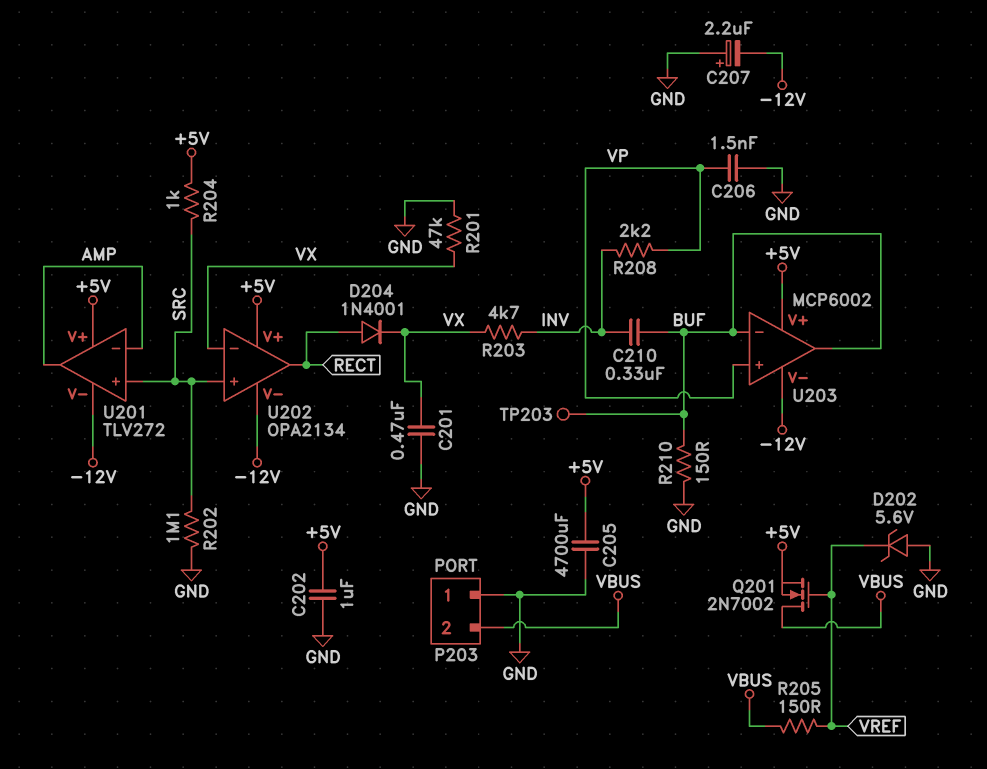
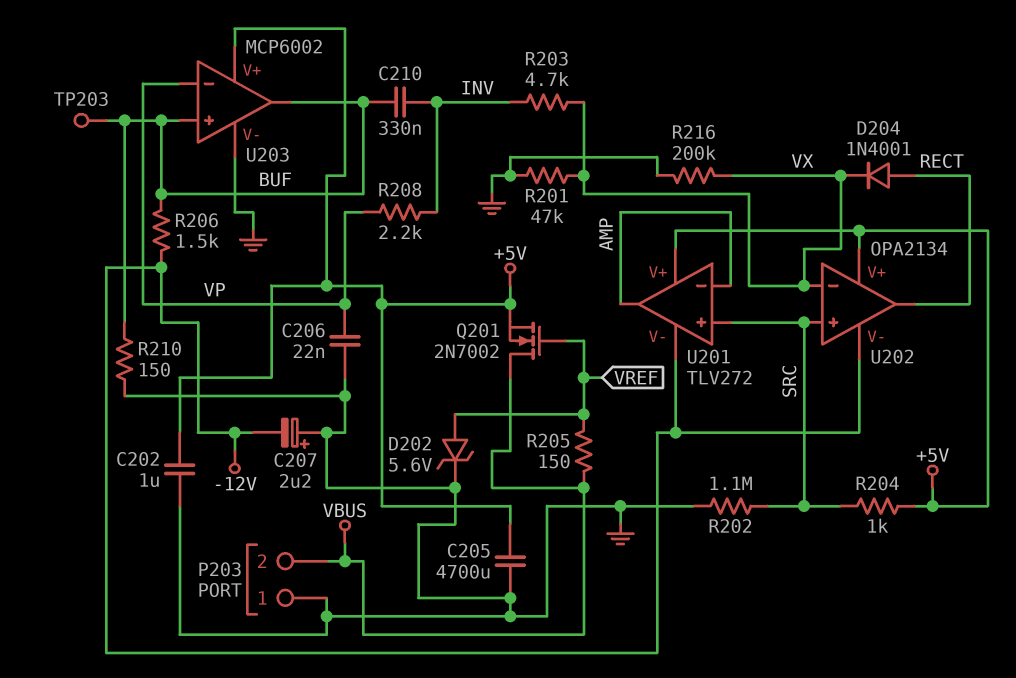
C201: 470nF (GND, VX) -> none
C206: 1.5nF (GND, VP) -> 22nF (GND, VP)
D202: zener 5.6V (A GND, K VREF) -> zener 5.6V (A VREF, K GND)
R206: none -> 1.5k (-12V, BUF)
R216: none -> 200k (GND, VX)
U203 pin V-: -12V -> GND
U203 pin in+: VP -> BUF
U203 pin in-: BUF -> VP

